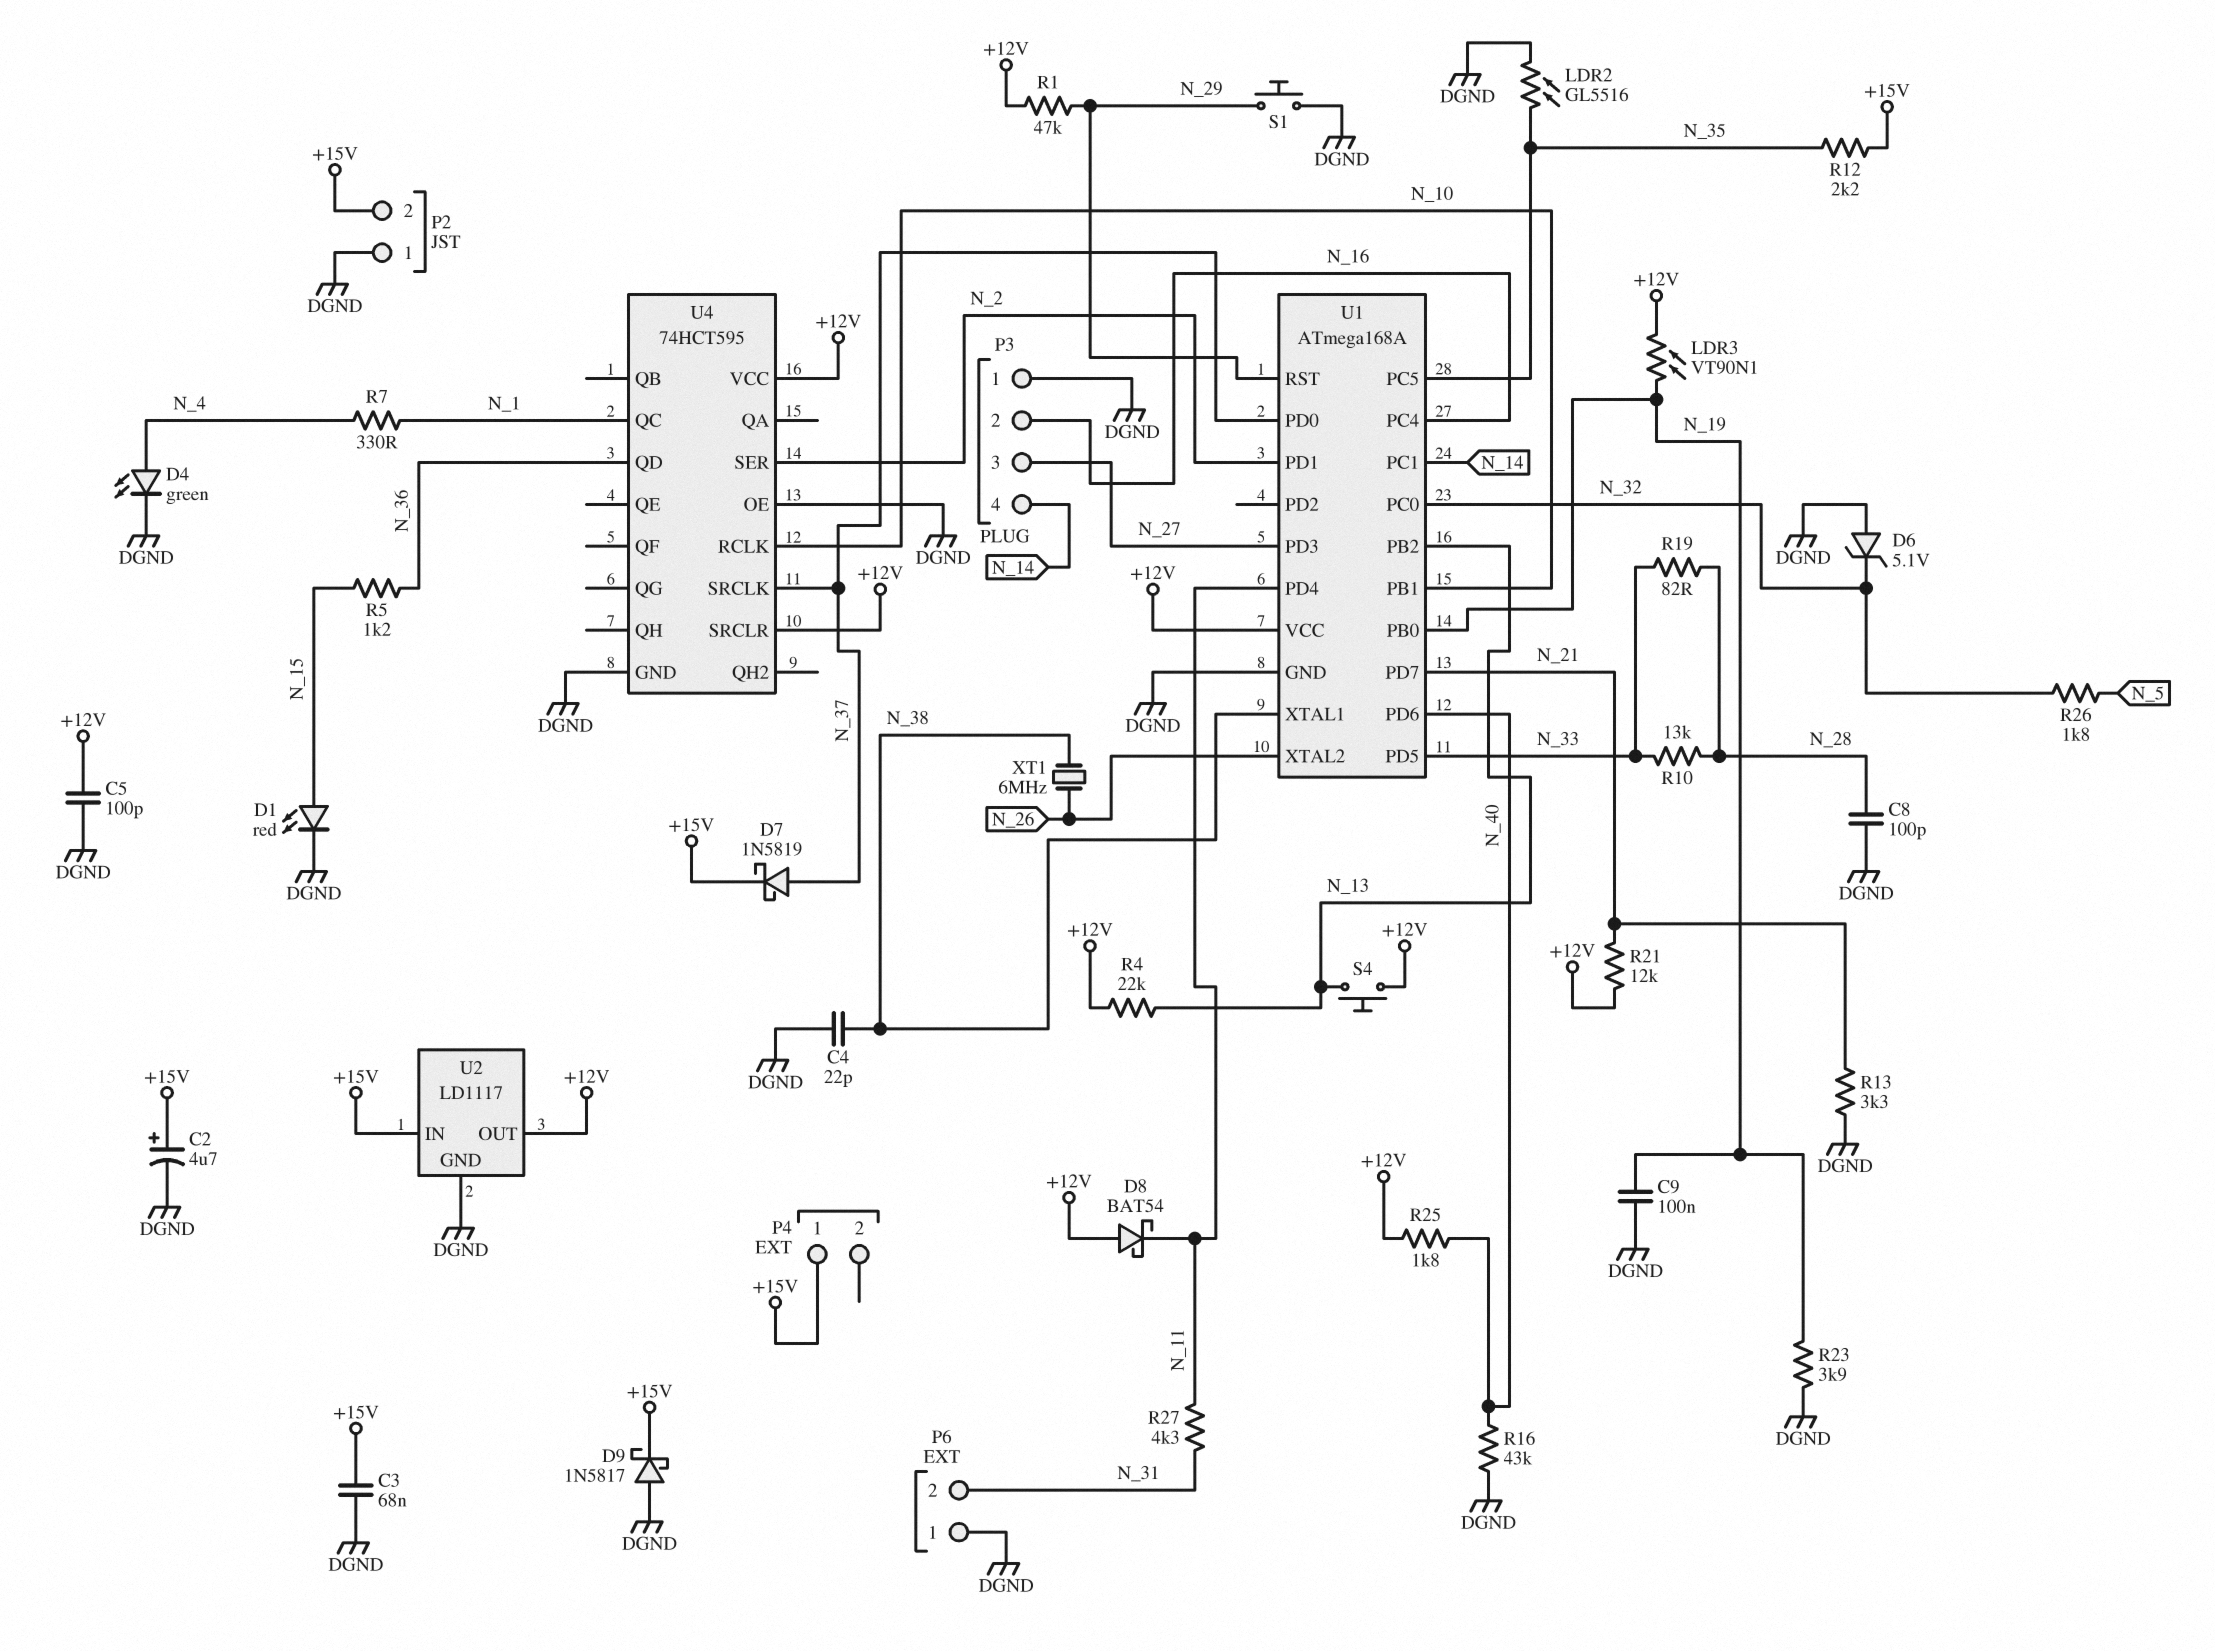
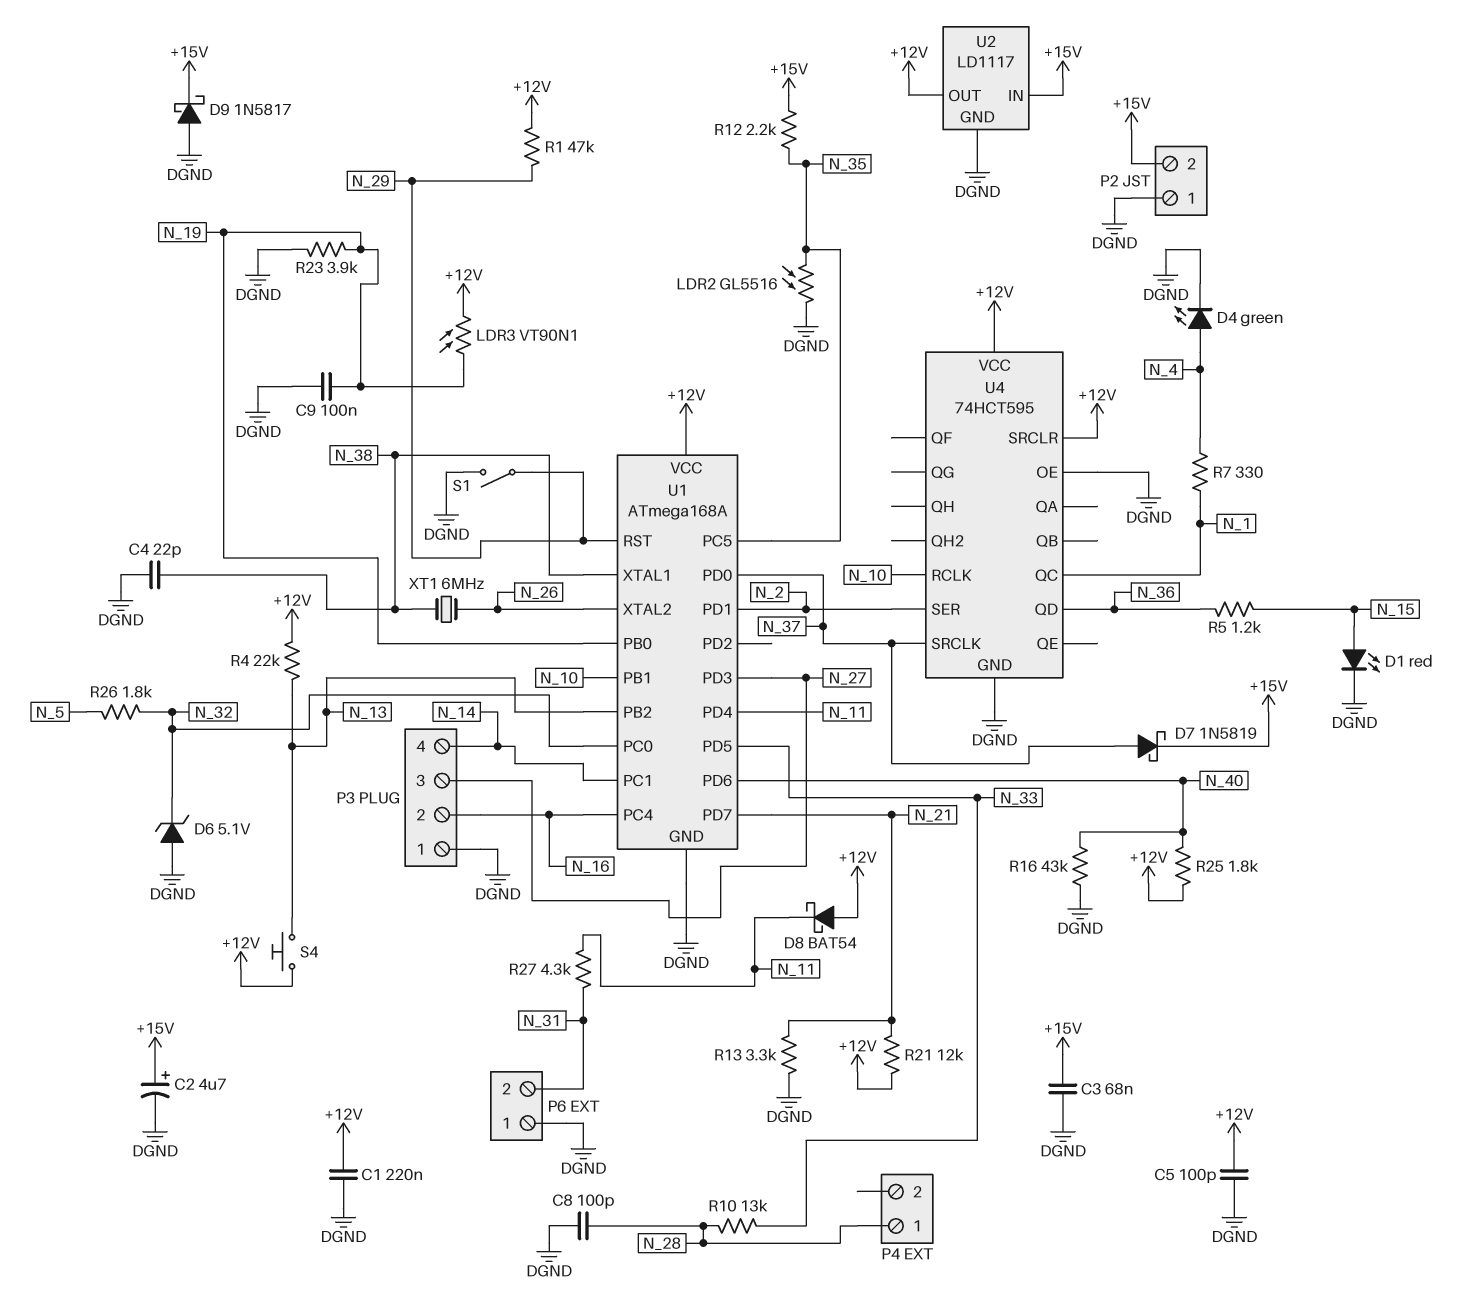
C1: none -> 220nF (+12V, DGND)
P4 pin 1: +15V -> N_28
R19: 82 (N_28, N_33) -> none
S1: button (DGND, N_29) -> switch (DGND, N_29)

